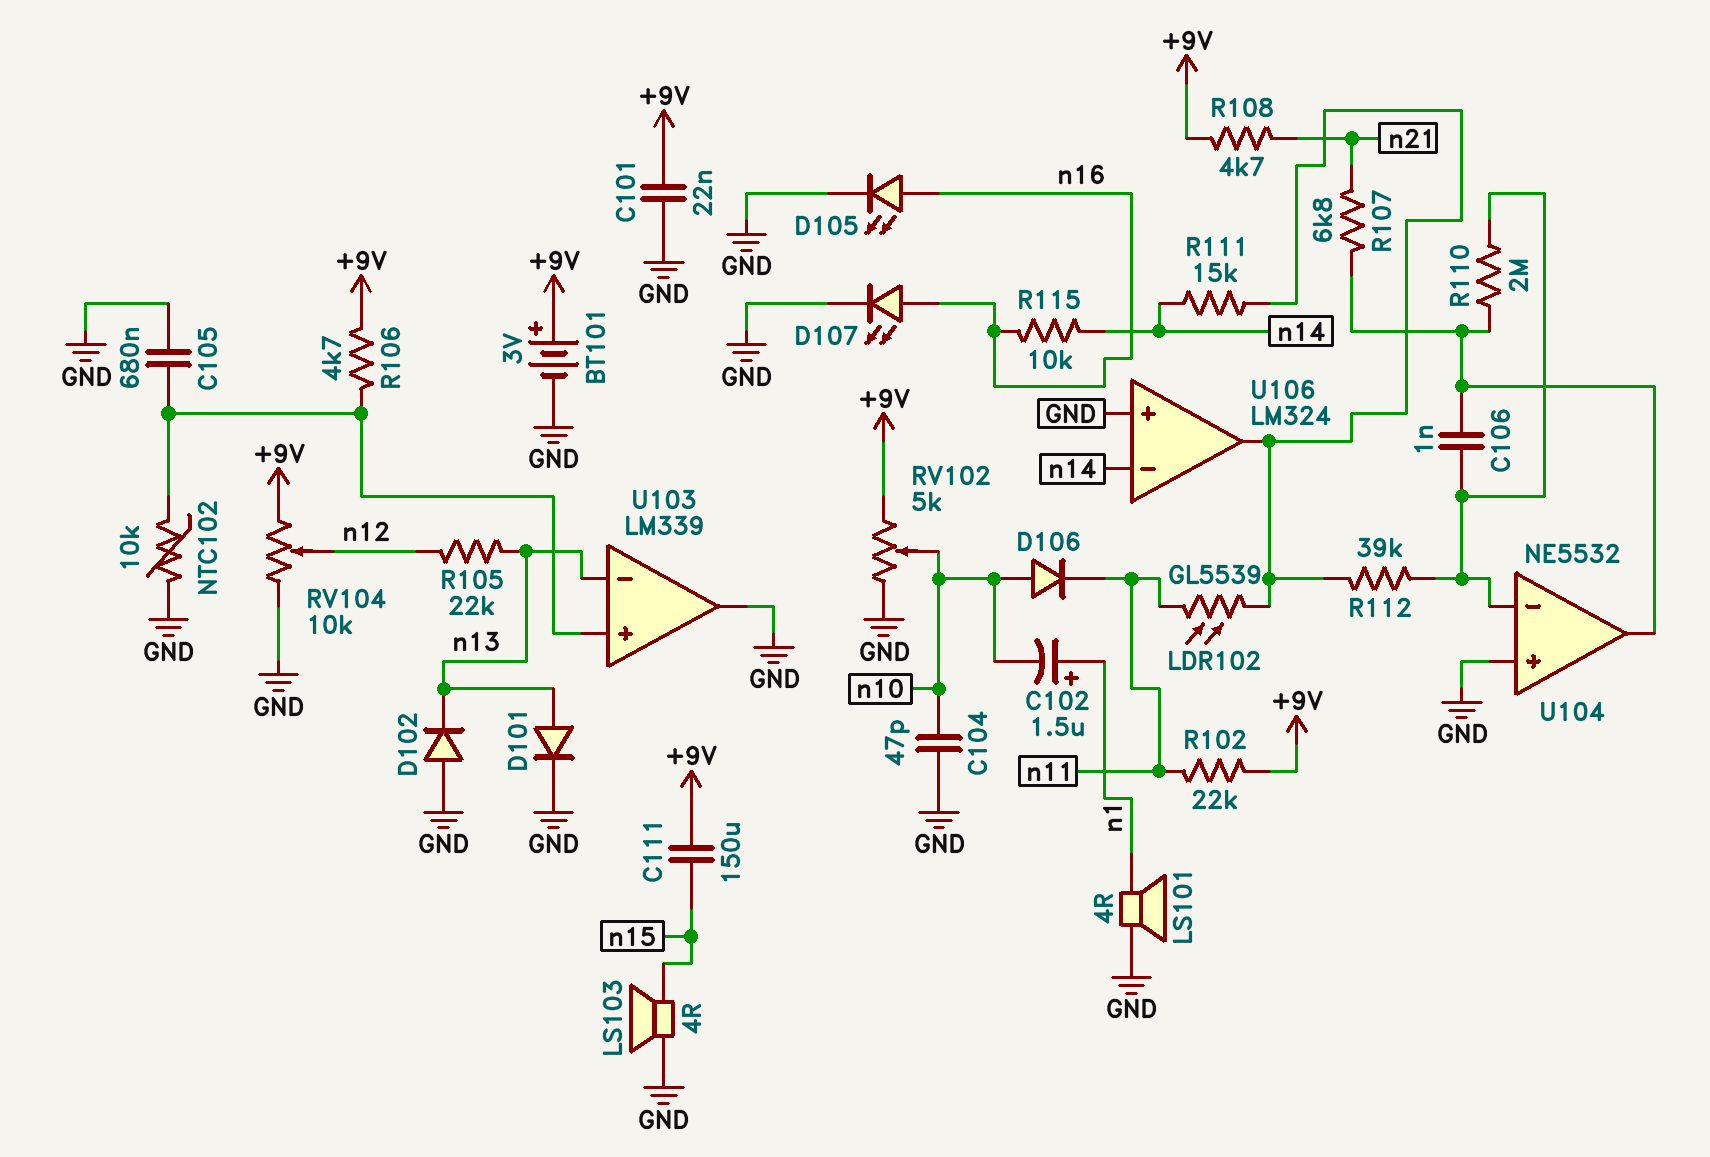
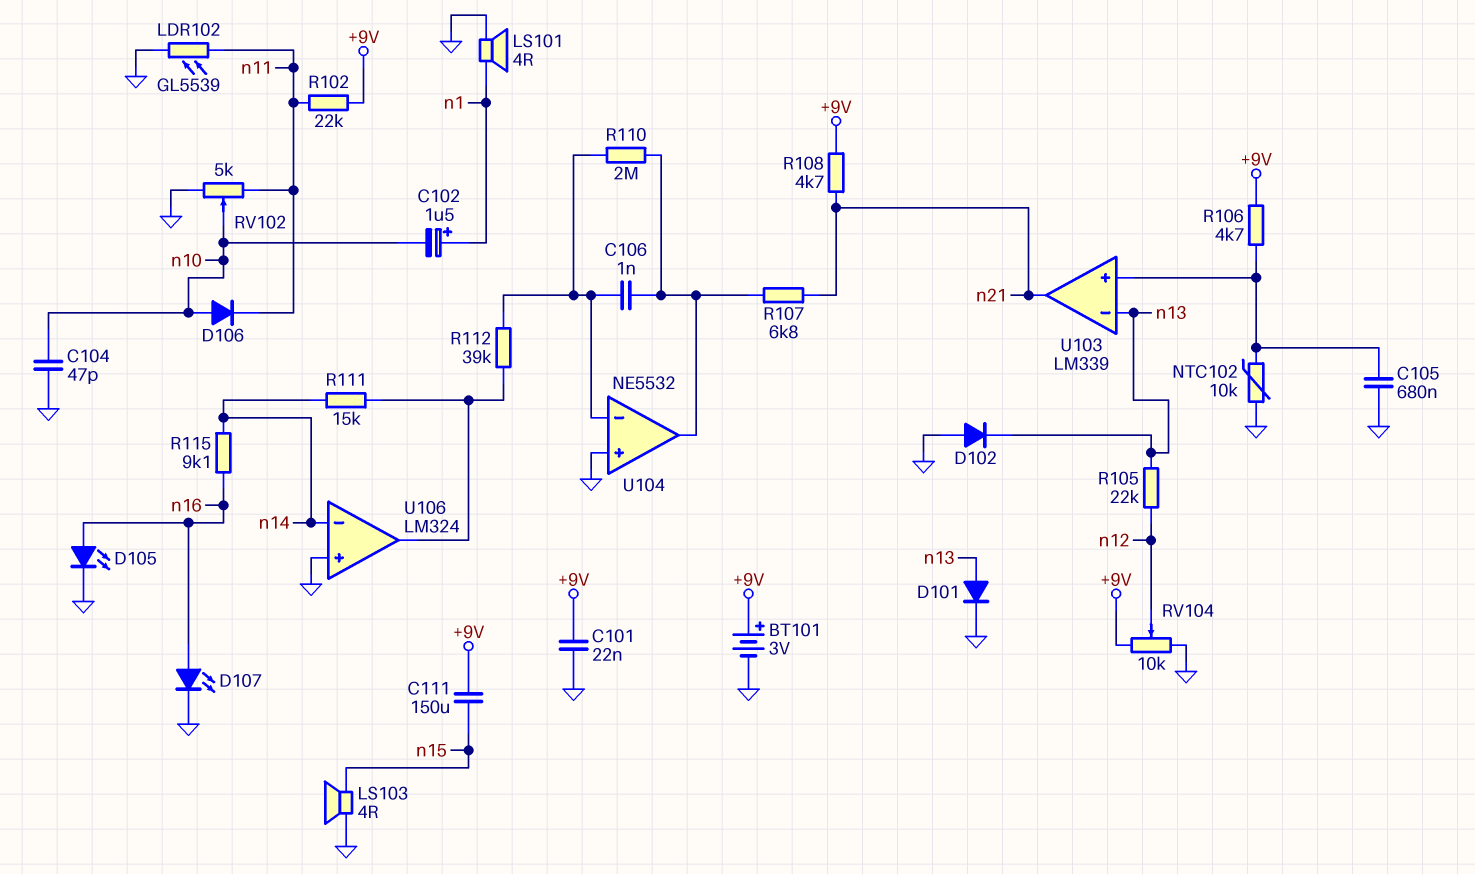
LDR102: GL5539 (U106/out, n11) -> GL5539 (GND, n11)
R115: 10k (n14, n16) -> 9.1k (n14, n16)
RV102: 5k (+9V, GND, wiper n10) -> 5k (GND, n11, wiper n10)
U103 pin out: GND -> n21

